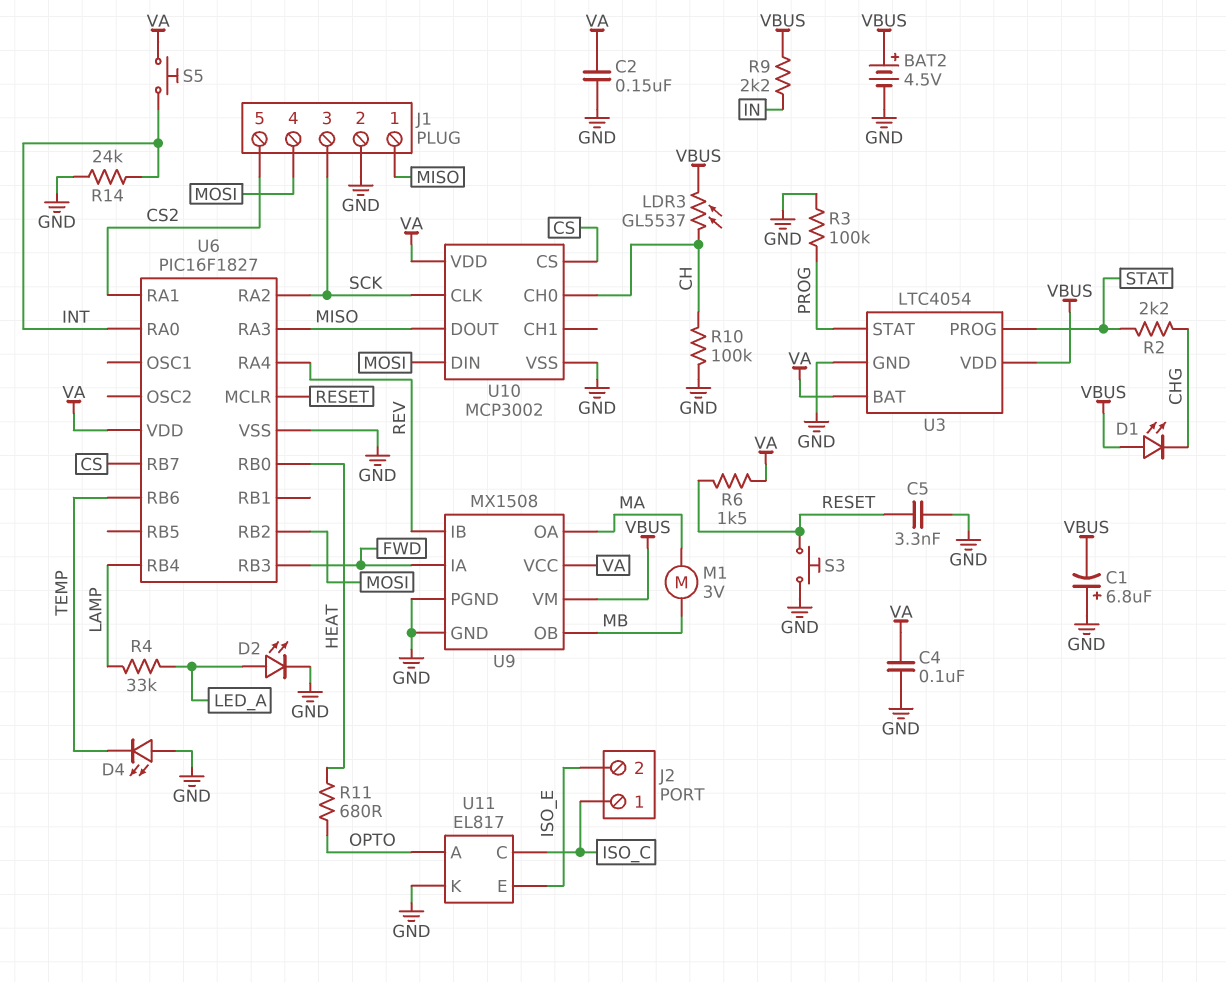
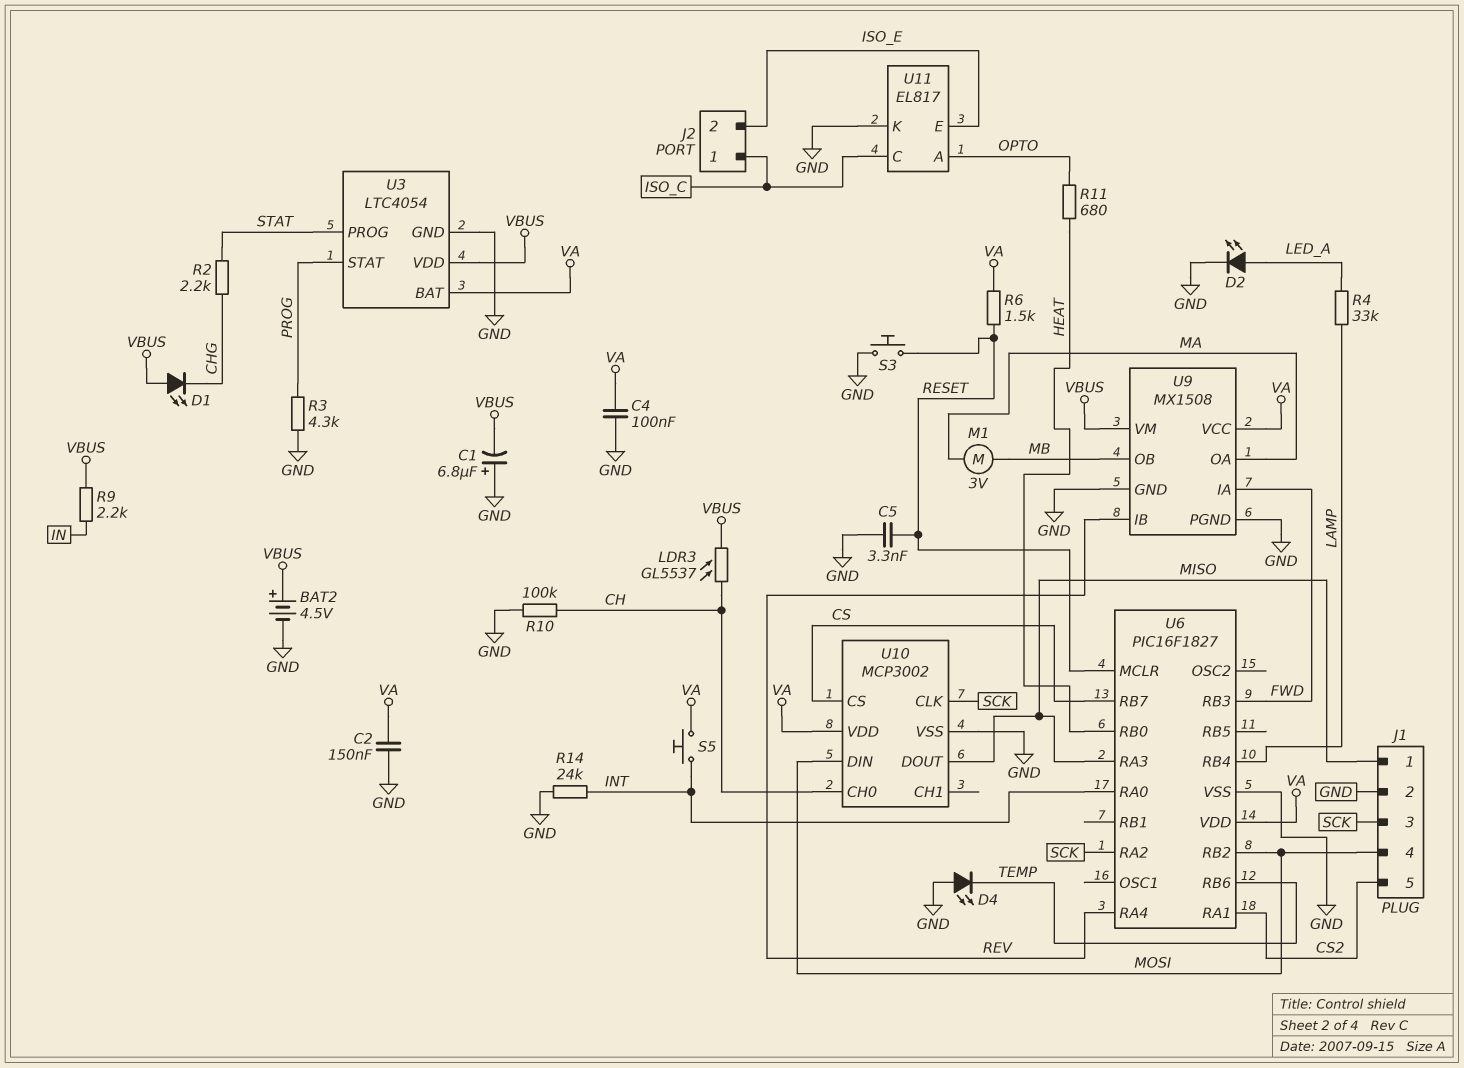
R3: 100k (GND, PROG) -> 4.3k (GND, PROG)

